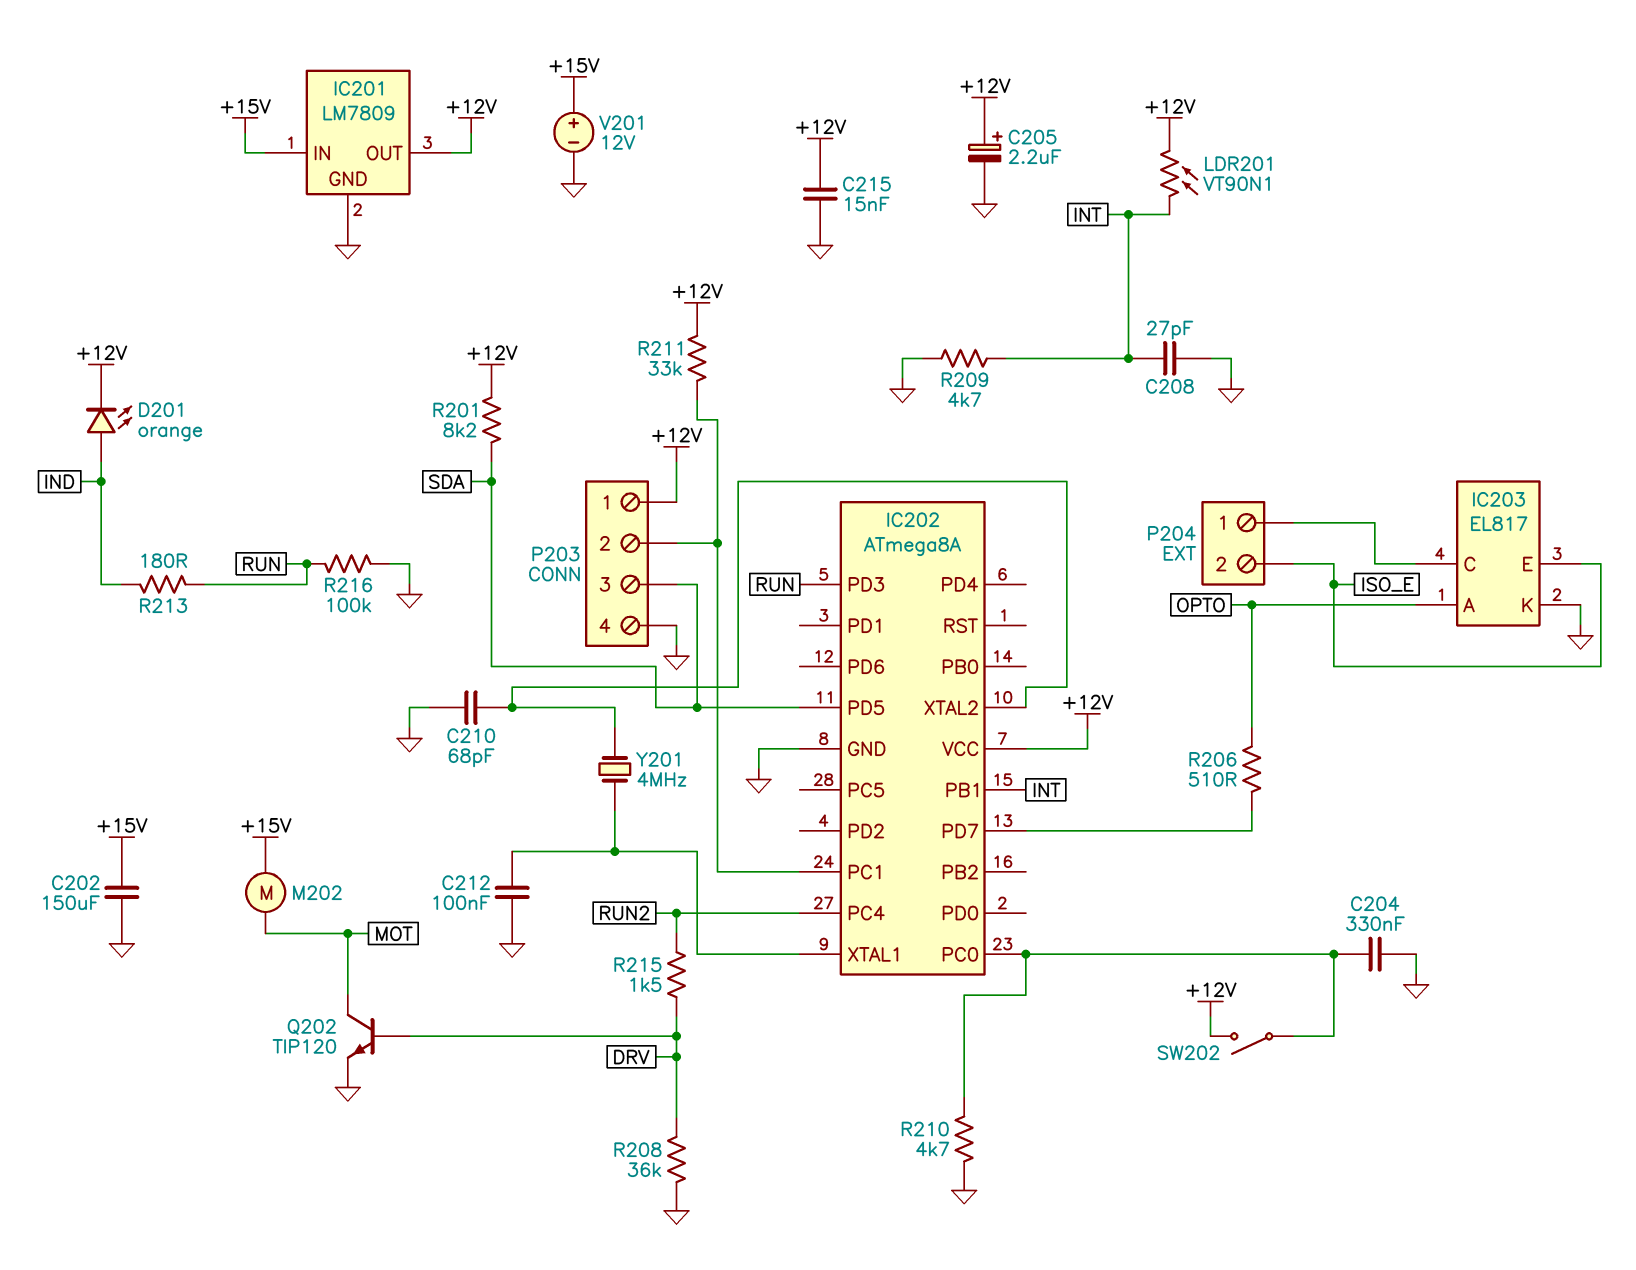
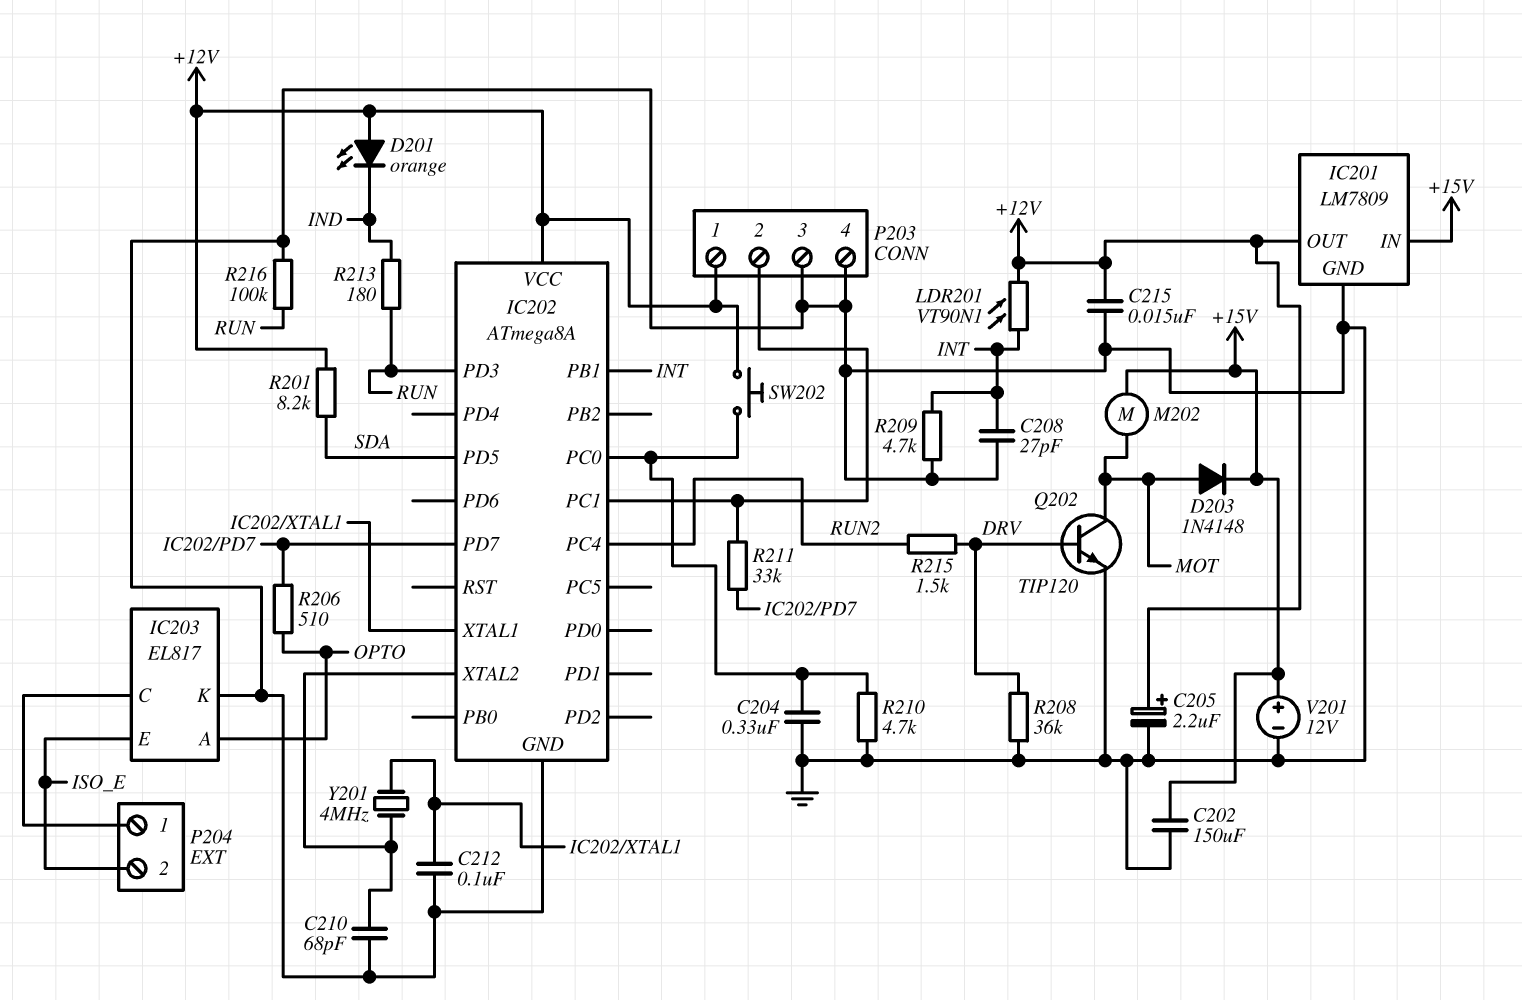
D201: LED orange (A IND, K +12V) -> LED orange (A +12V, K IND)
D203: none -> diode 1N4148 (A MOT, K +15V)
P203 pin 3: SDA -> GND
R211: 33k (+12V, IC202/PC1) -> 33k (IC202/PC1, IC202/PD7)
SW202: switch (+12V, IC202/PC0) -> button (+12V, IC202/PC0)

